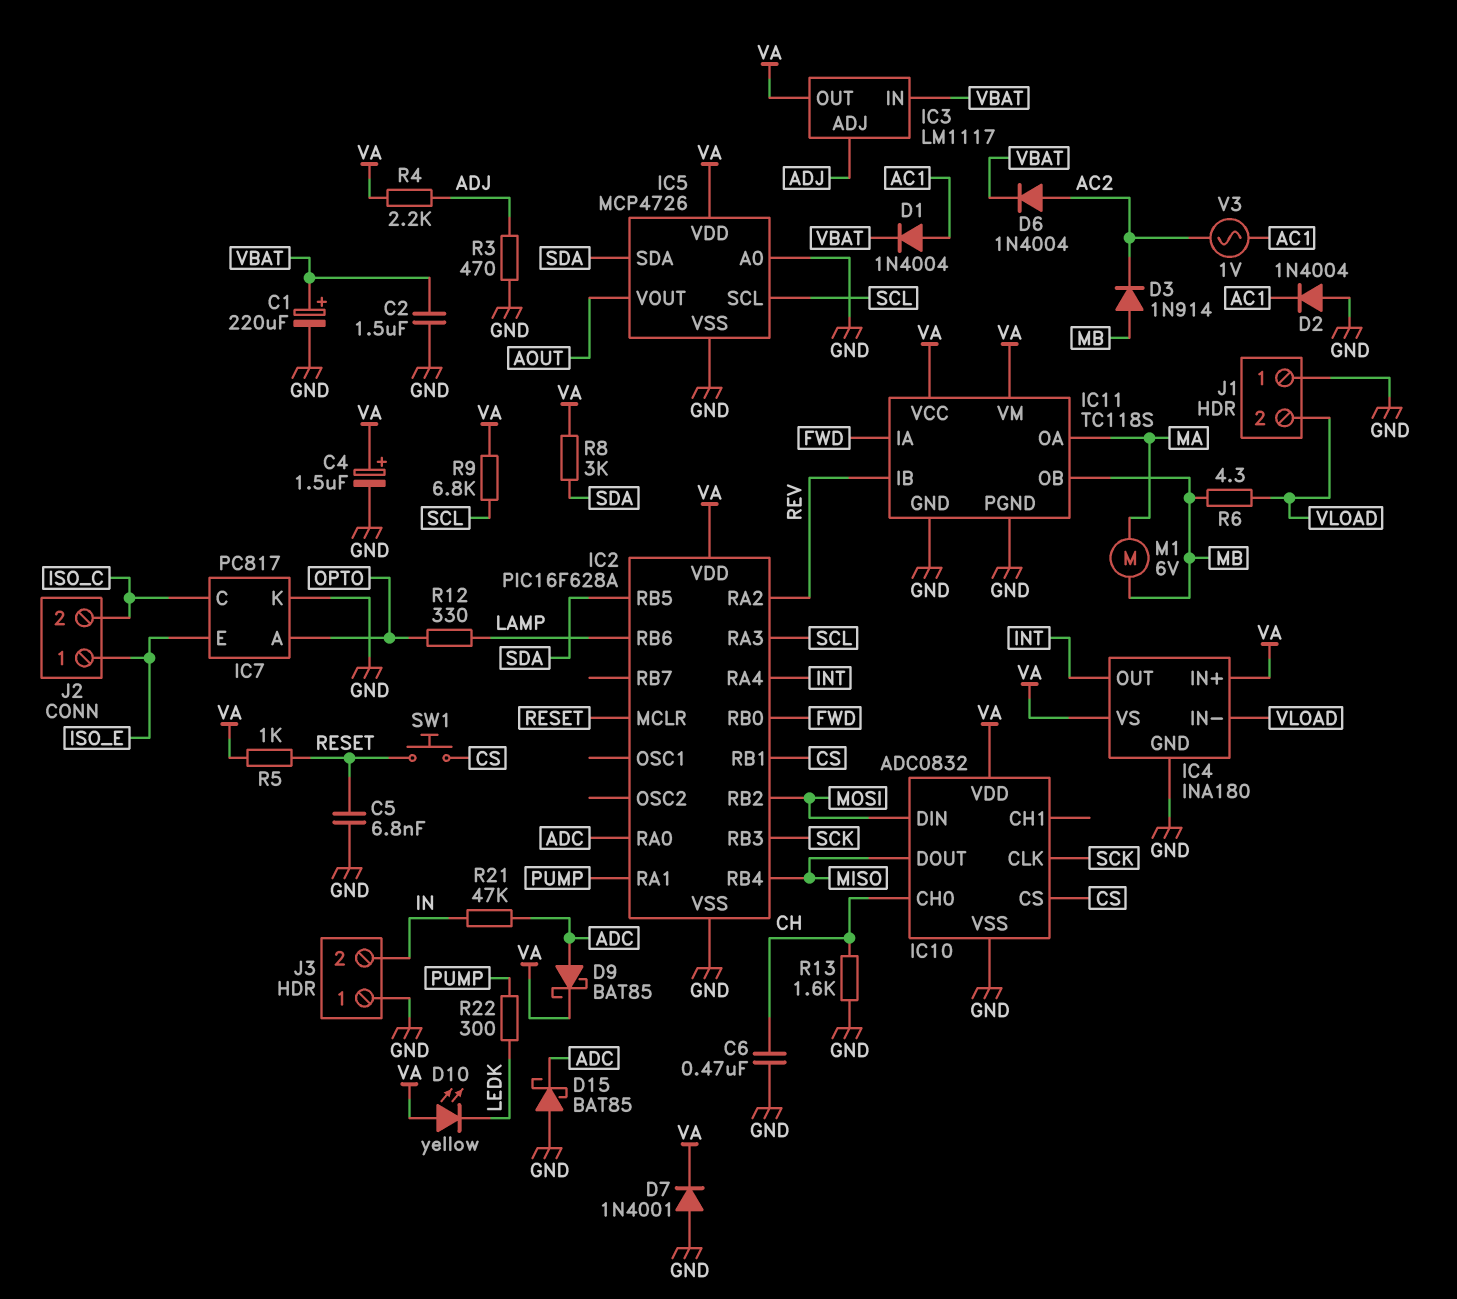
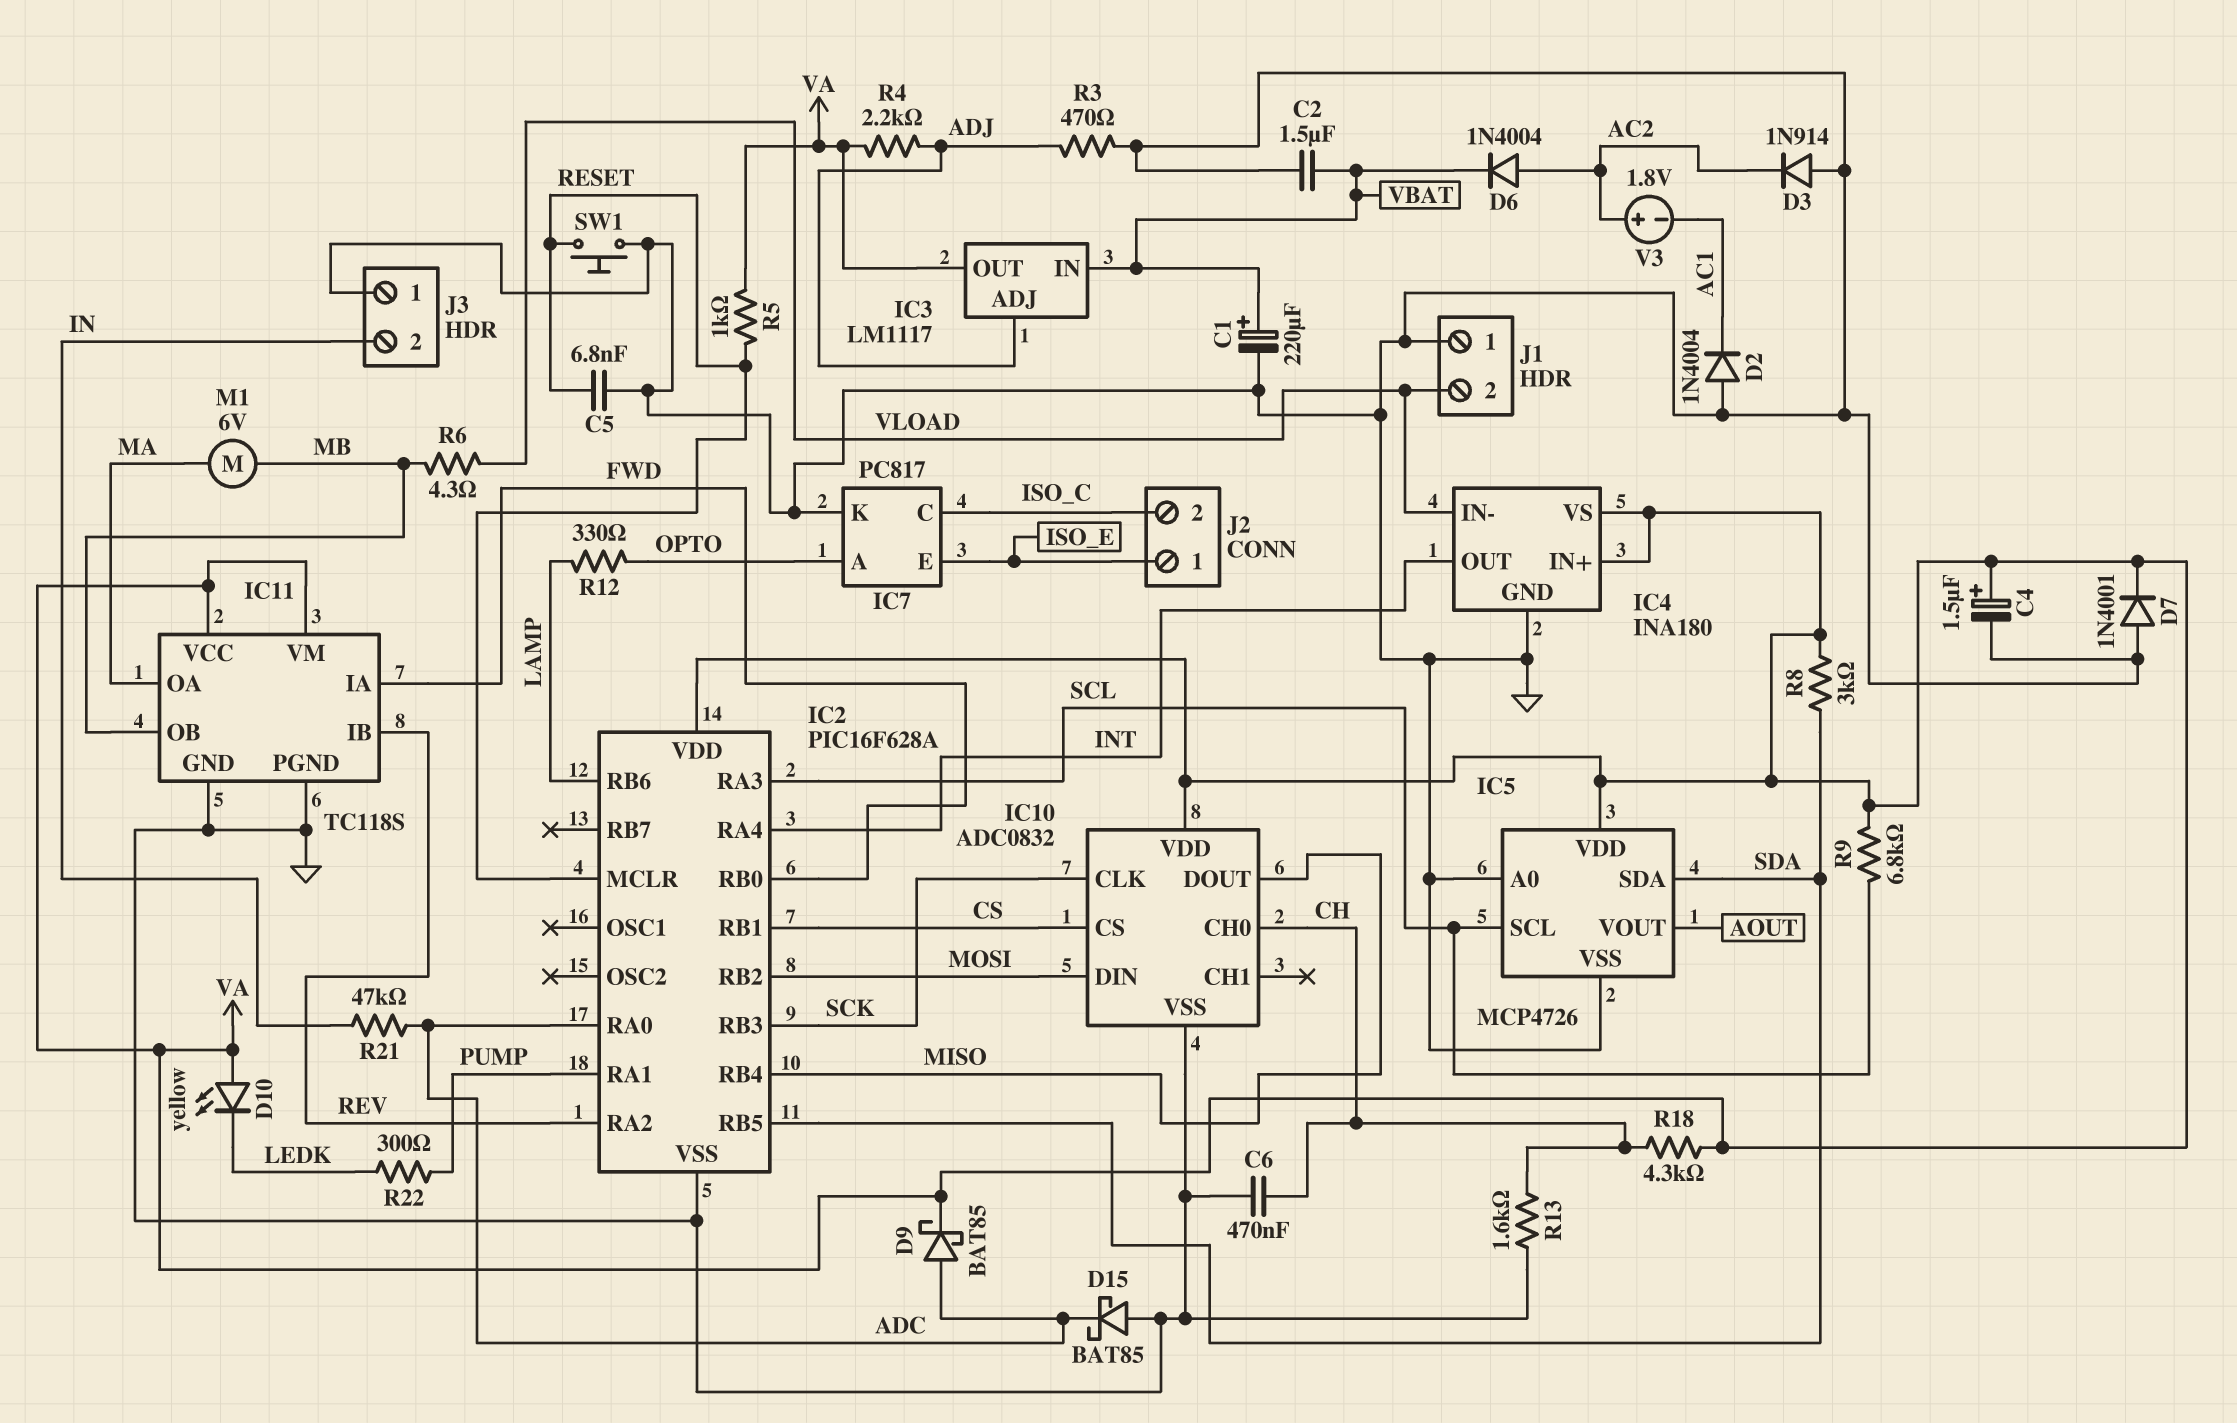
D1: diode 1N4004 (A AC1, K VBAT) -> none
D3: diode 1N914 (A MB, K AC2) -> diode 1N914 (A GND, K AC2)
R18: none -> 4.3k (CH, VA)
SW1: button (CS, RESET) -> button (GND, RESET)
V3: AC 1V (AC1, AC2) -> 1.8V (plus AC2, minus AC1)

